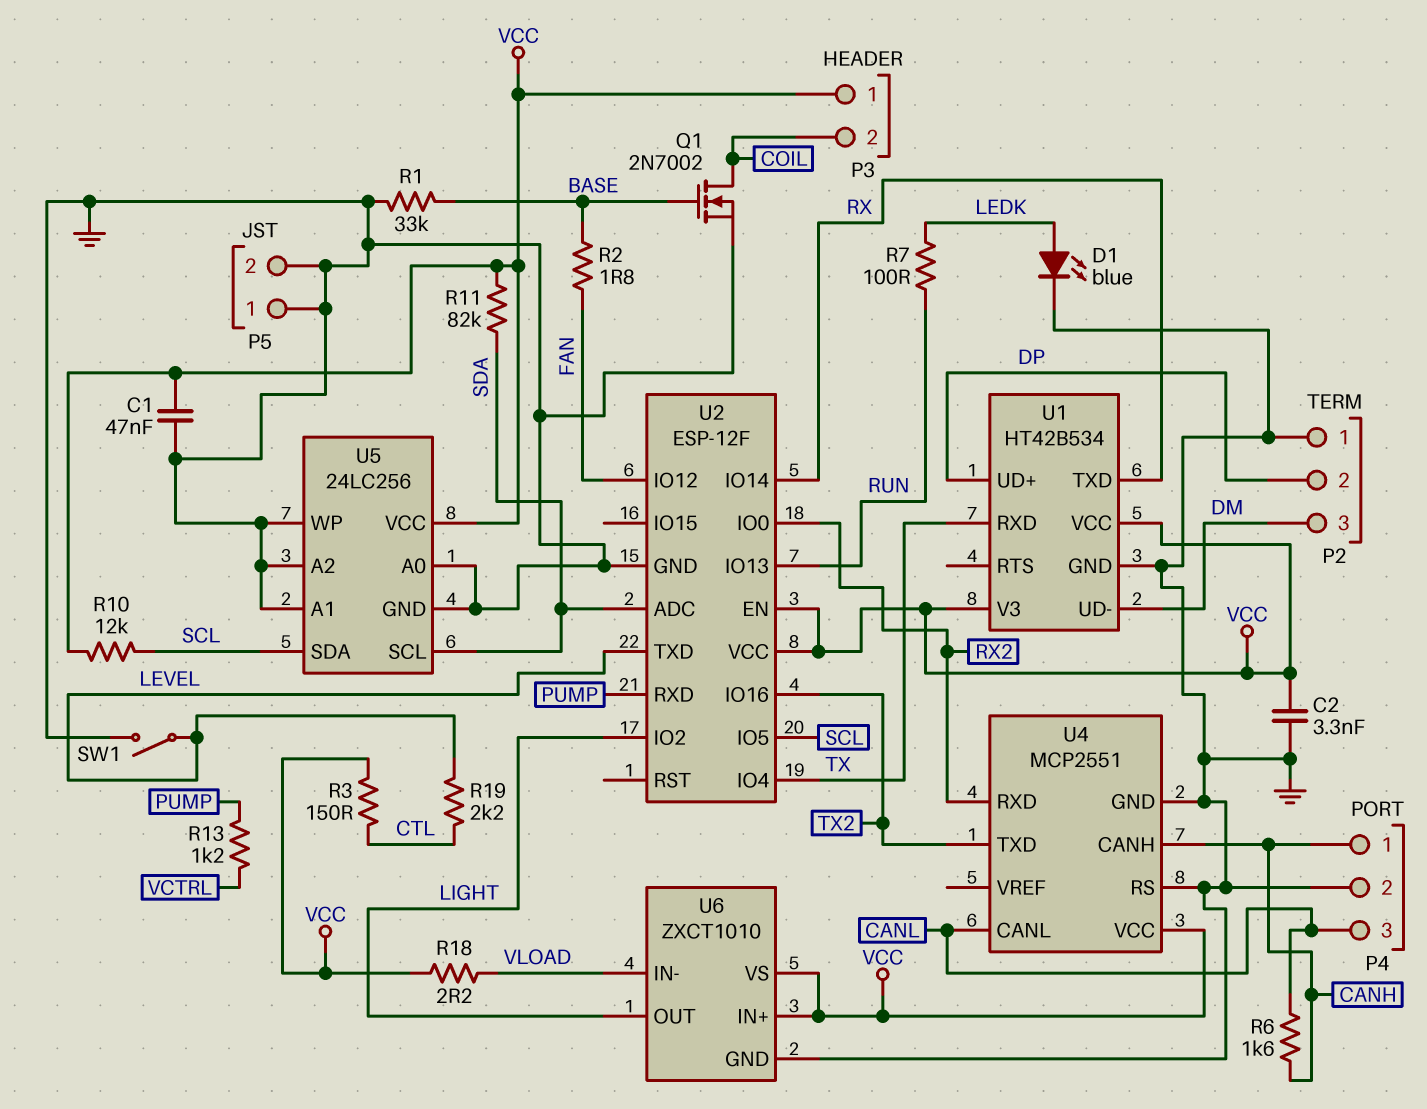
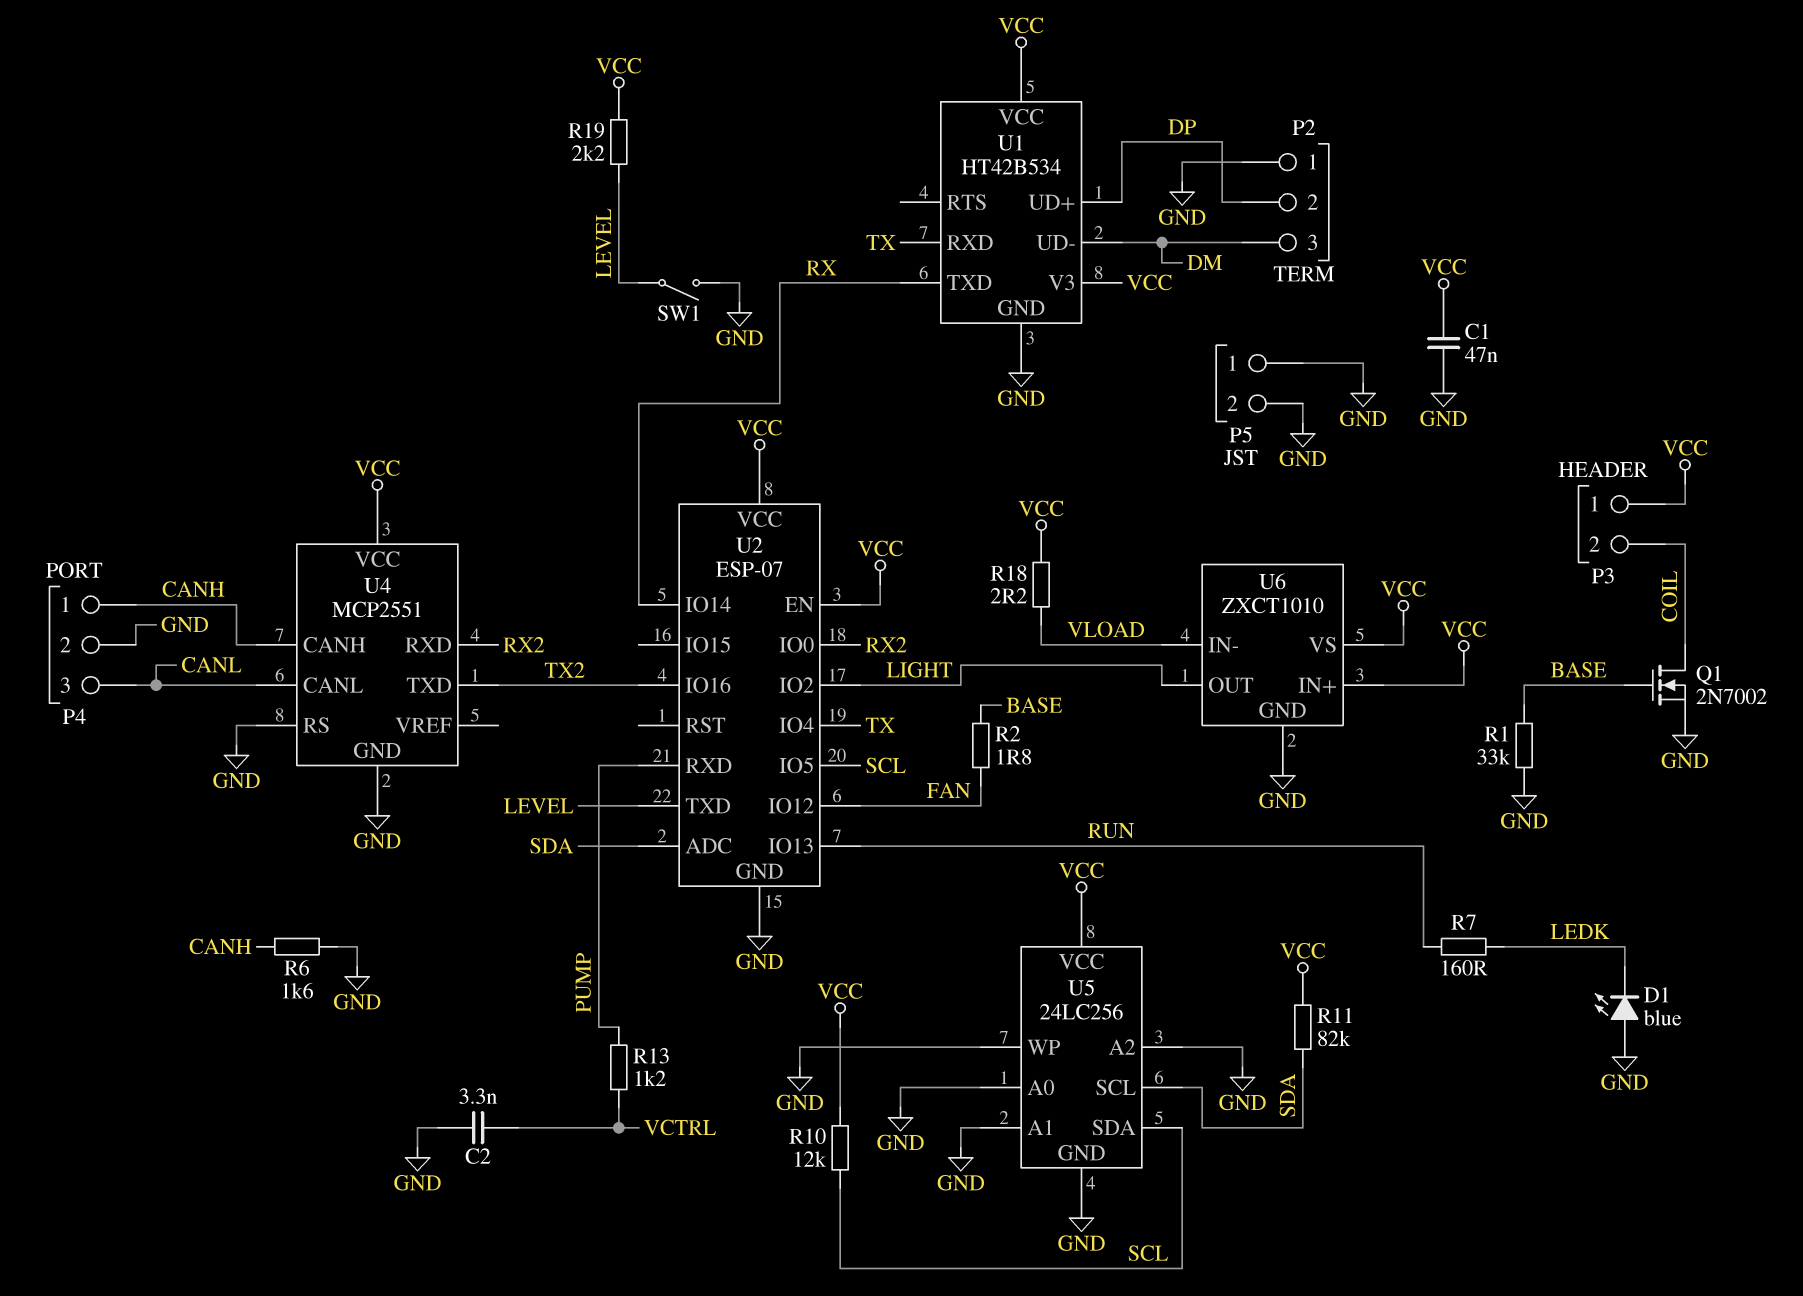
C2: 3.3nF (GND, VCC) -> 3.3nF (GND, VCTRL)
D1: LED blue (A LEDK, K GND) -> LED blue (A GND, K LEDK)
R3: 150 (CTL, VCC) -> none
R6: 1.6k (CANH, CANL) -> 1.6k (CANH, GND)
R7: 100 (LEDK, RUN) -> 160 (LEDK, RUN)
R19: 2.2k (CTL, LEVEL) -> 2.2k (LEVEL, VCC)
U2: ESP-12F -> ESP-07

